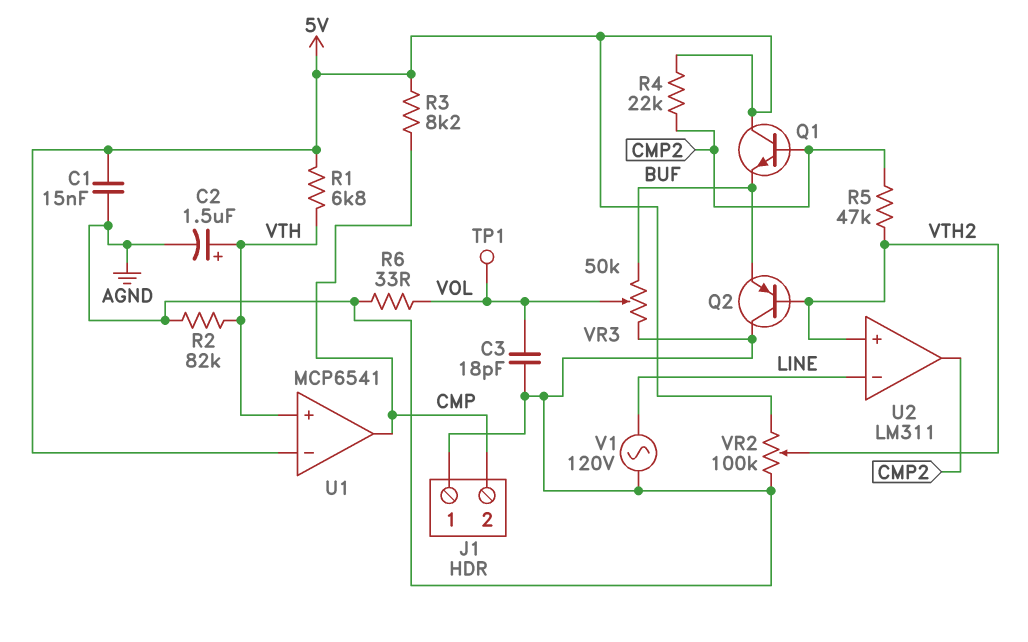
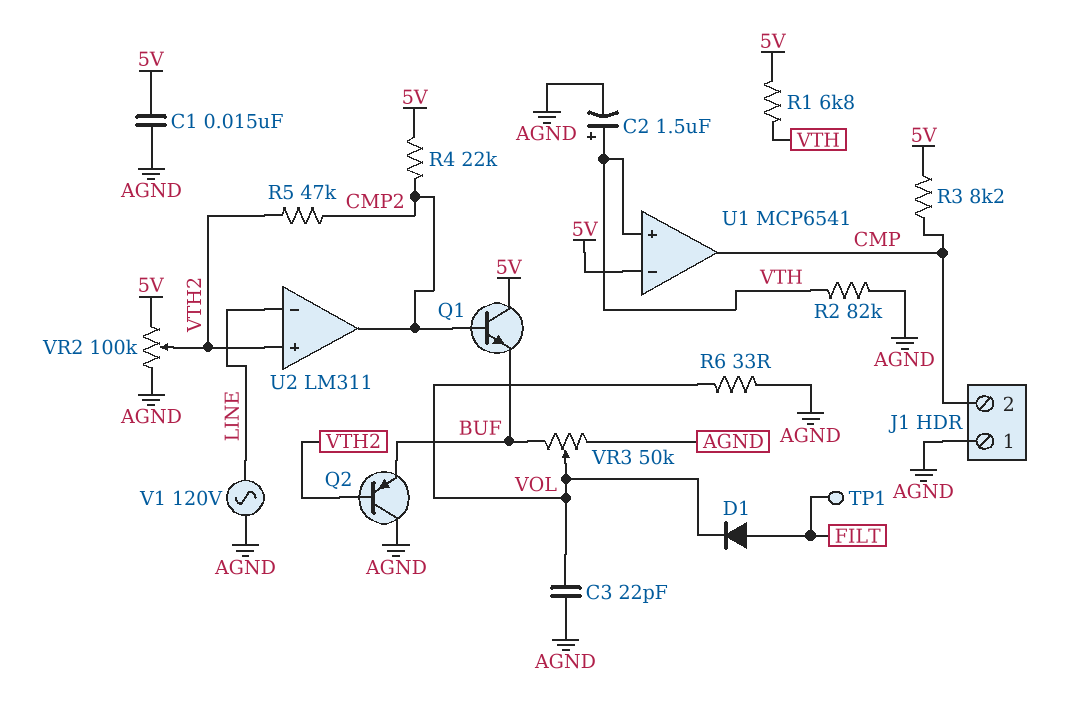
C3: 18pF (AGND, VOL) -> 22pF (AGND, VOL)
D1: none -> diode (A FILT, K VOL)
TP1: test point (VOL) -> test point (FILT)

